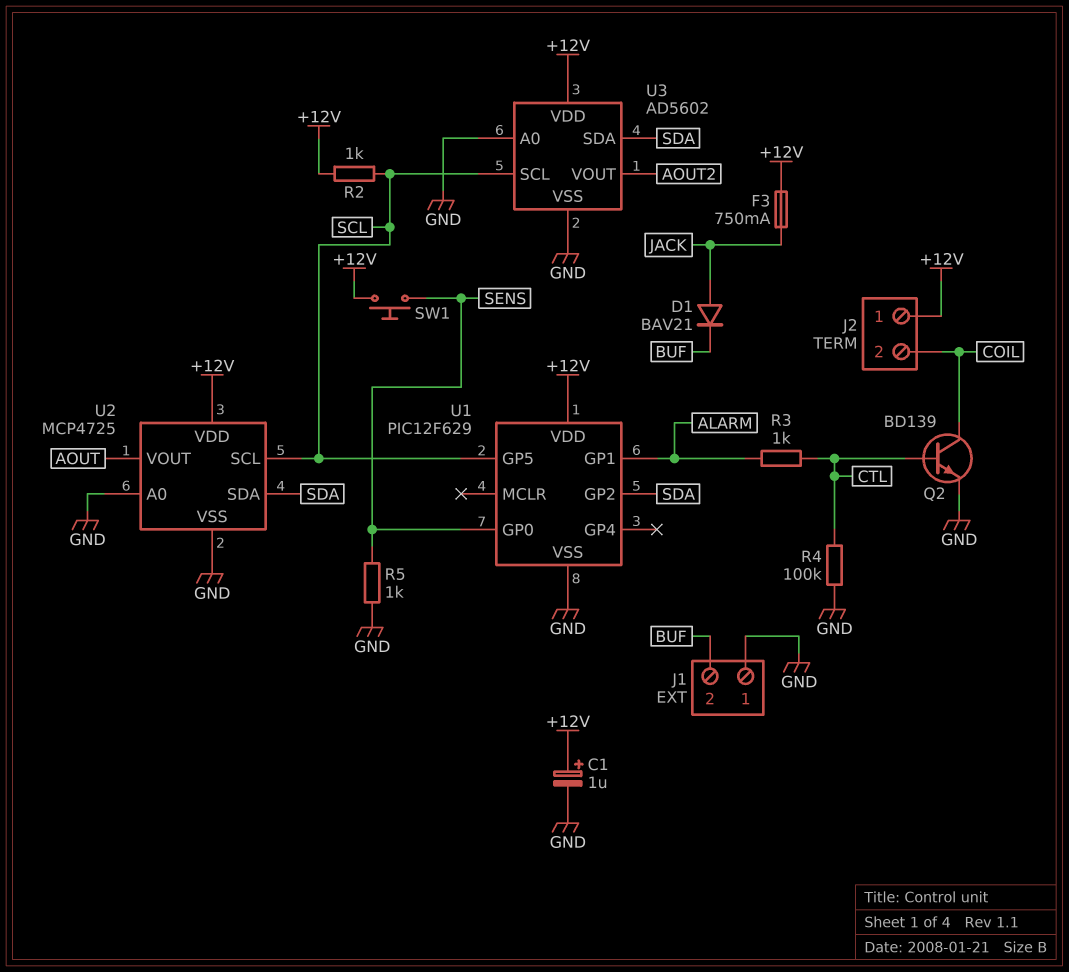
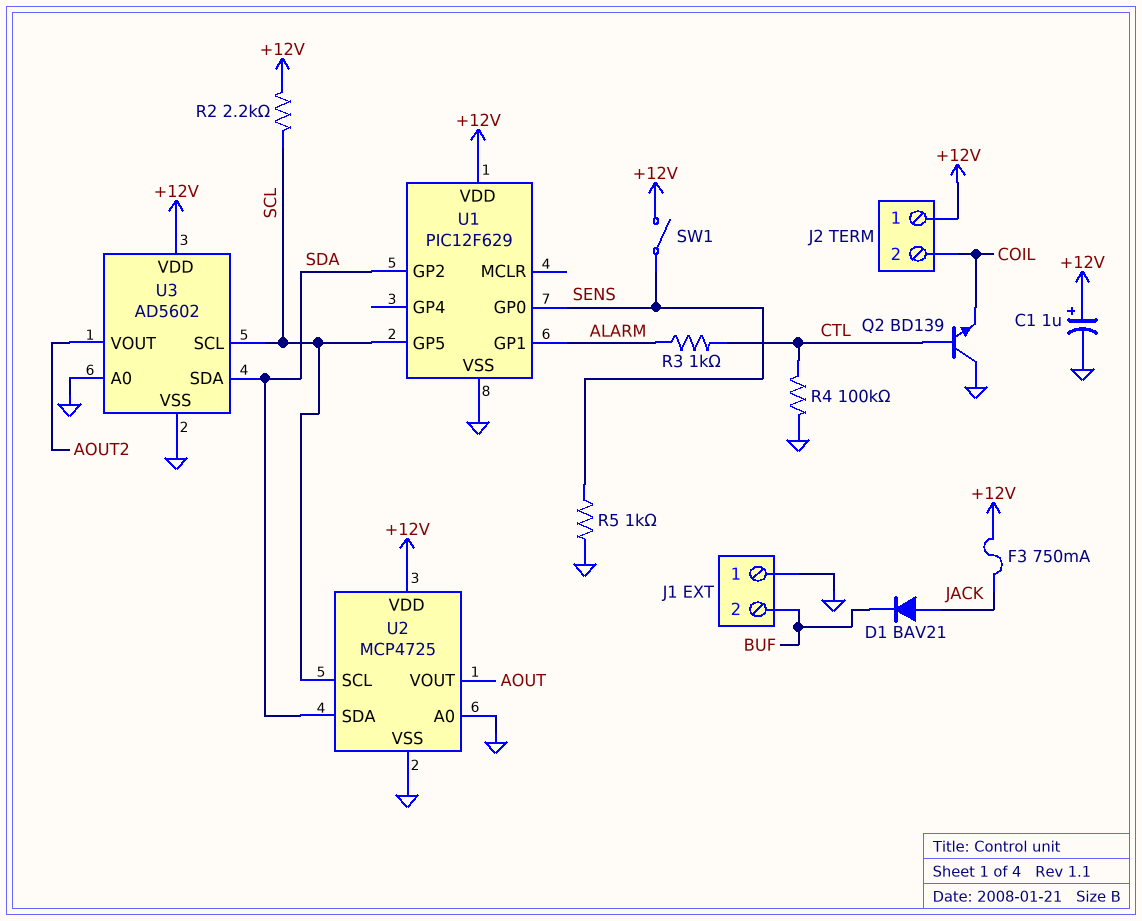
Q2: NPN BD139 (B CTL, C COIL, E GND) -> NPN BD139 (B CTL, C GND, E COIL)
R2: 1k (+12V, SCL) -> 2.2k (+12V, SCL)
SW1: button (+12V, SENS) -> switch (+12V, SENS)

